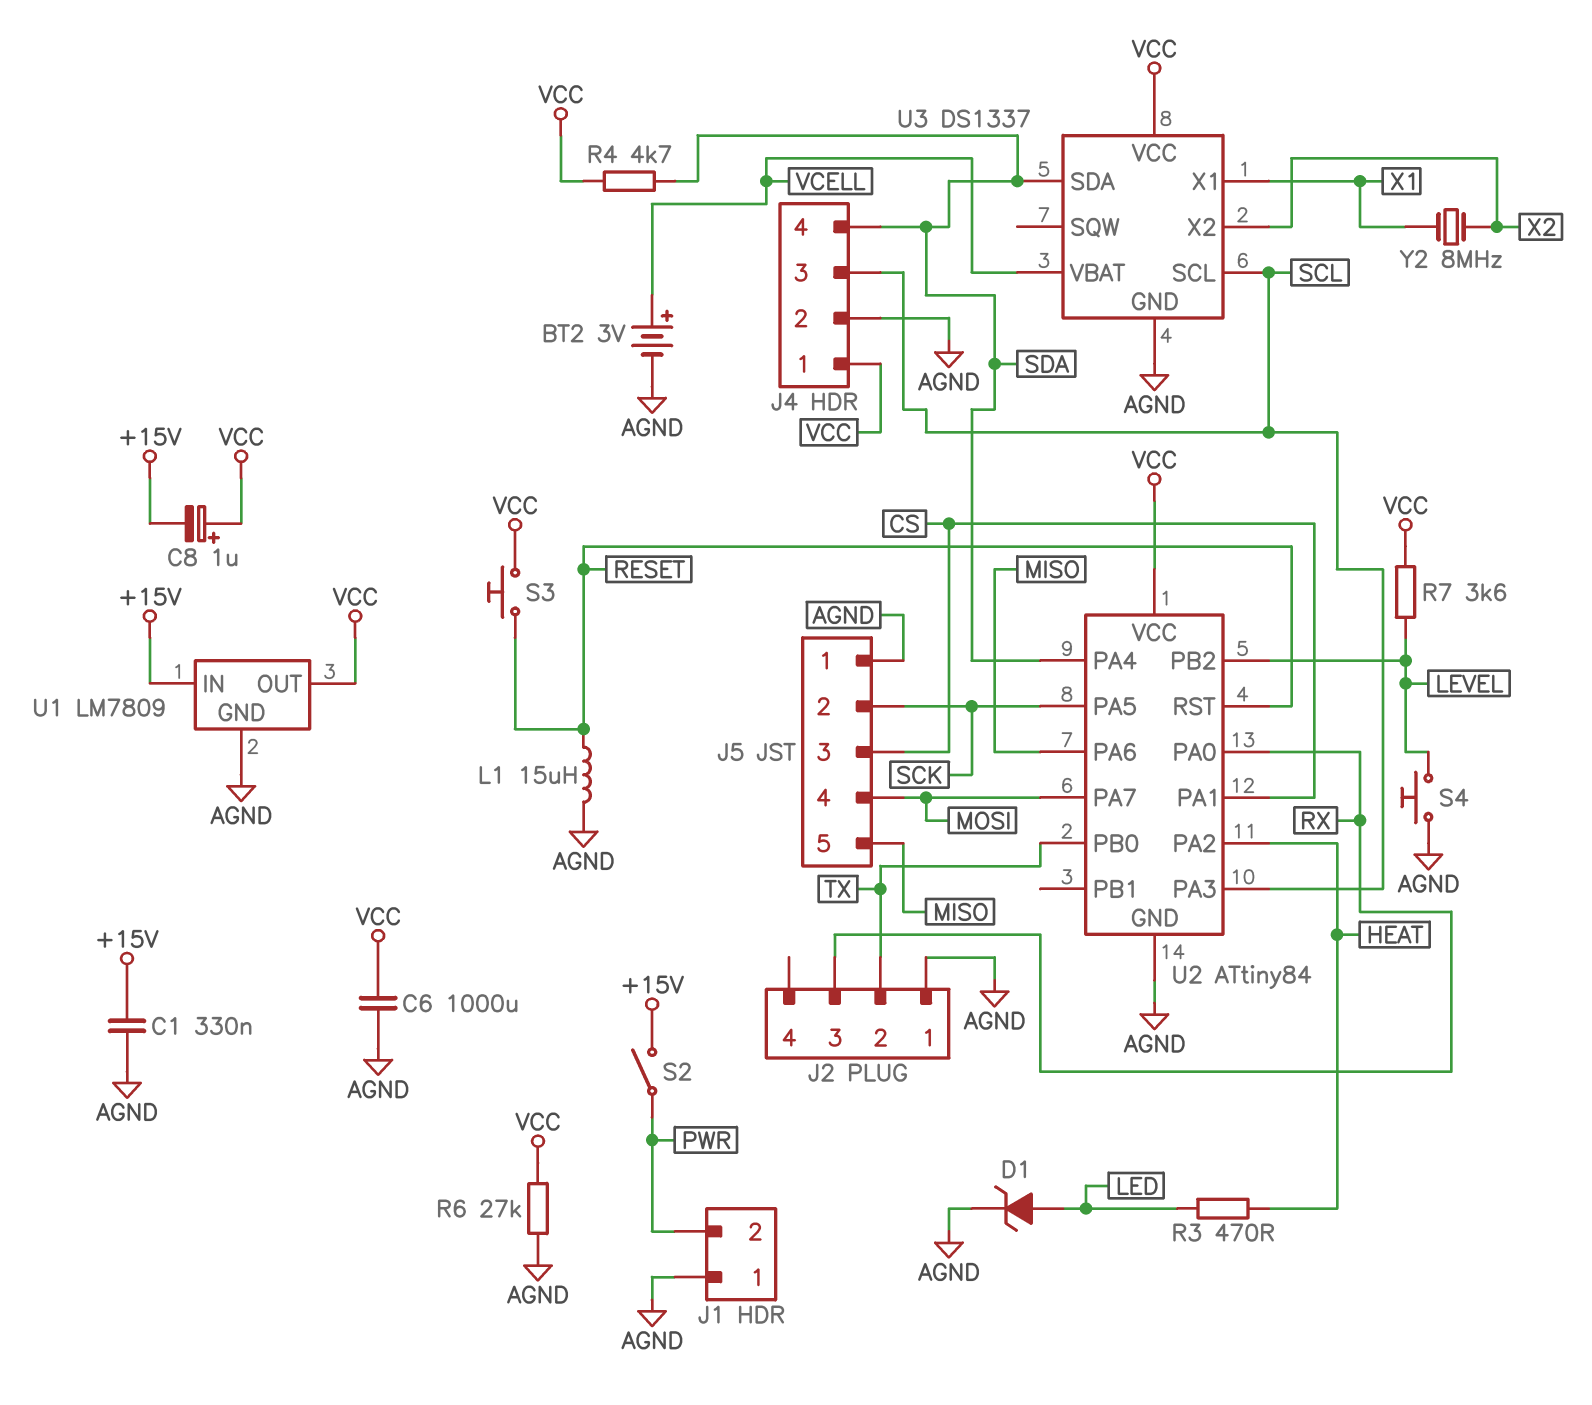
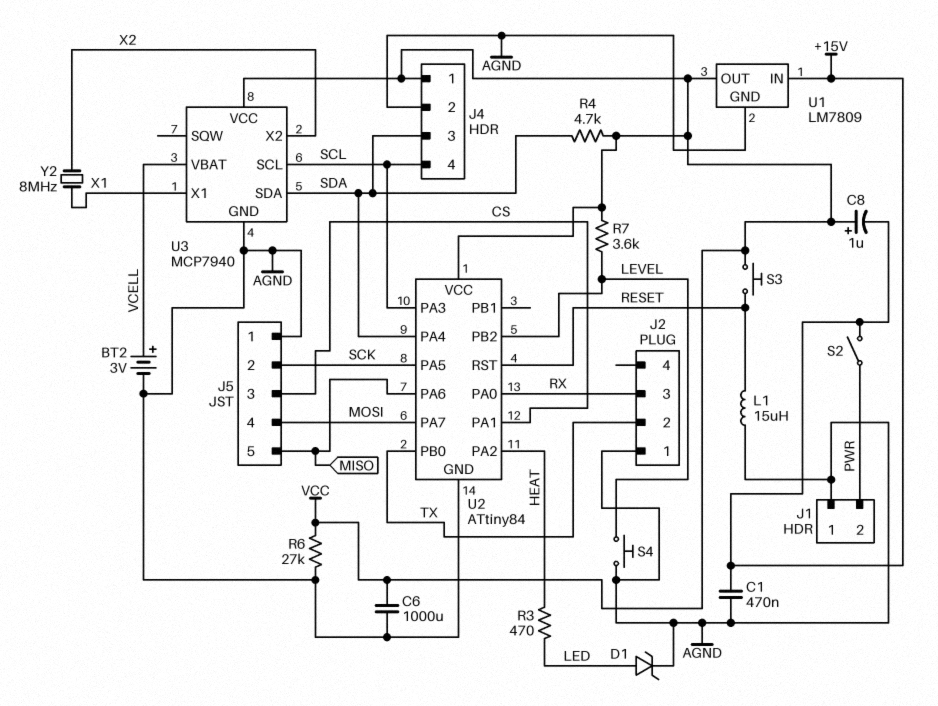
C1: 330nF (+15V, AGND) -> 470nF (+15V, AGND)
J4 pin 3: SCL -> SDA
J4 pin 4: SDA -> SCL
U3: DS1337 -> MCP7940

